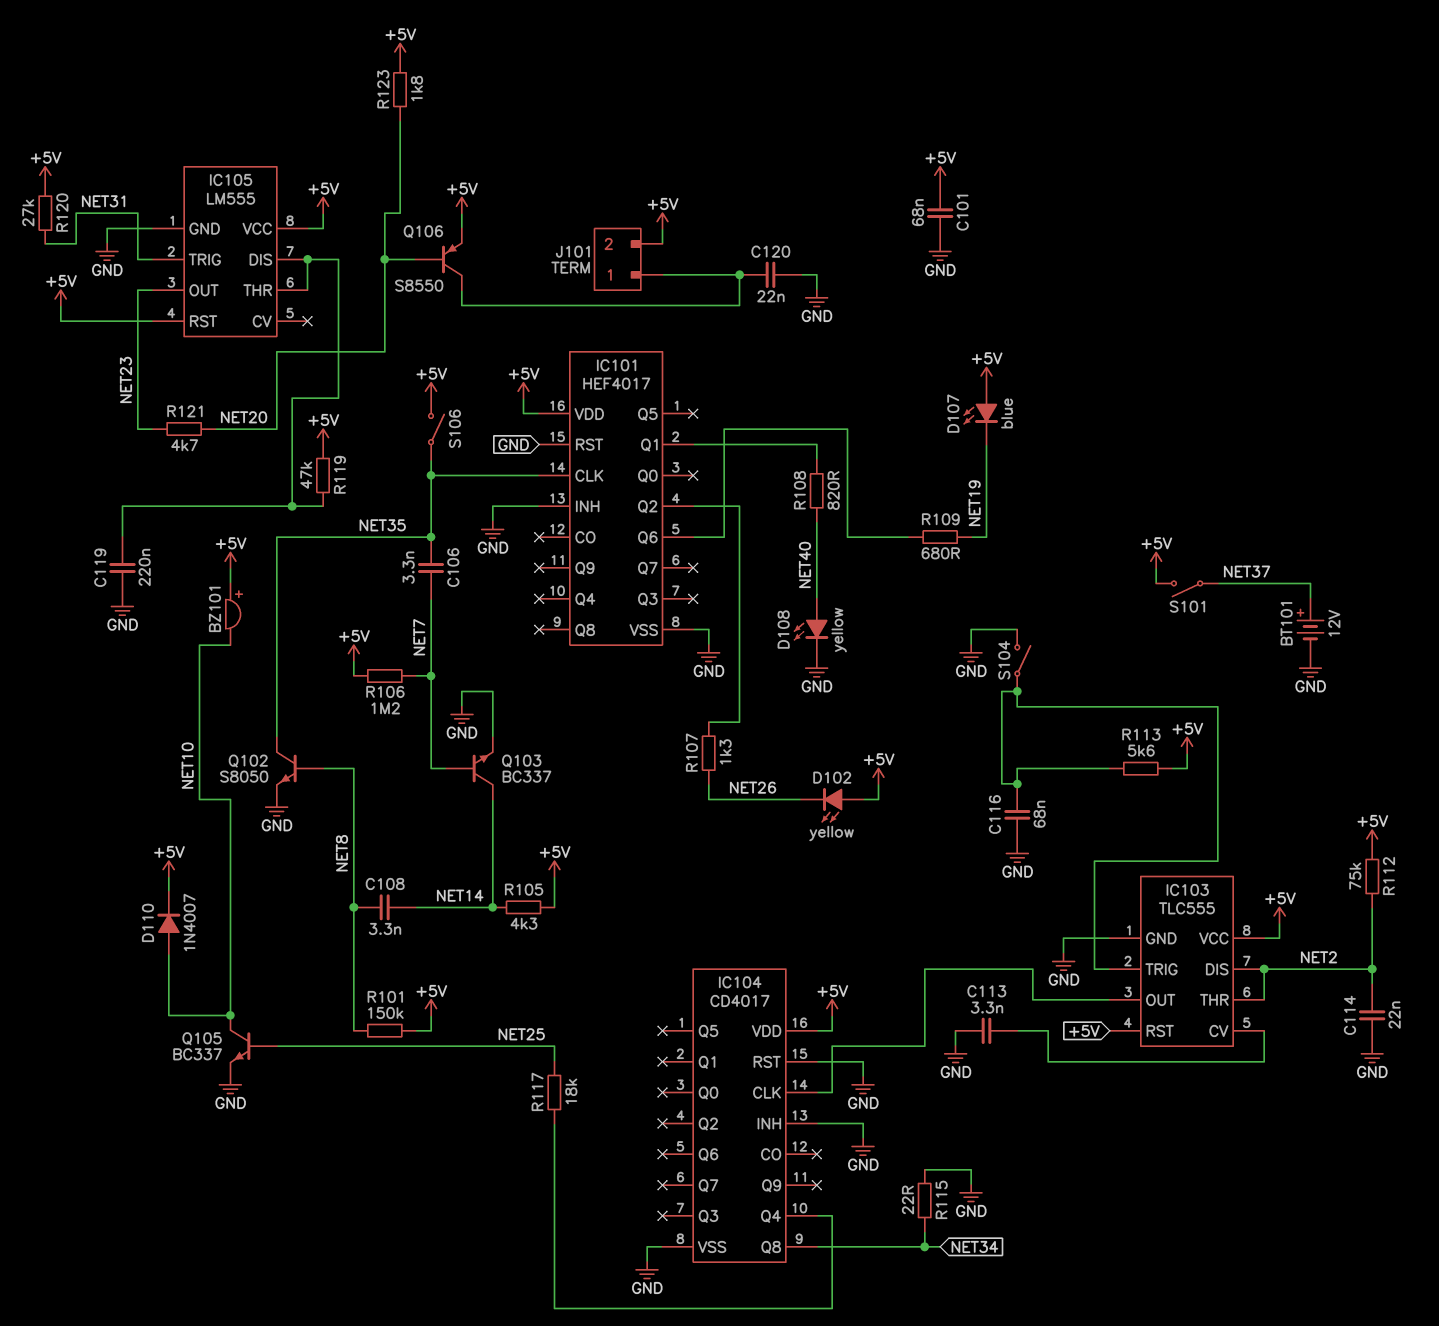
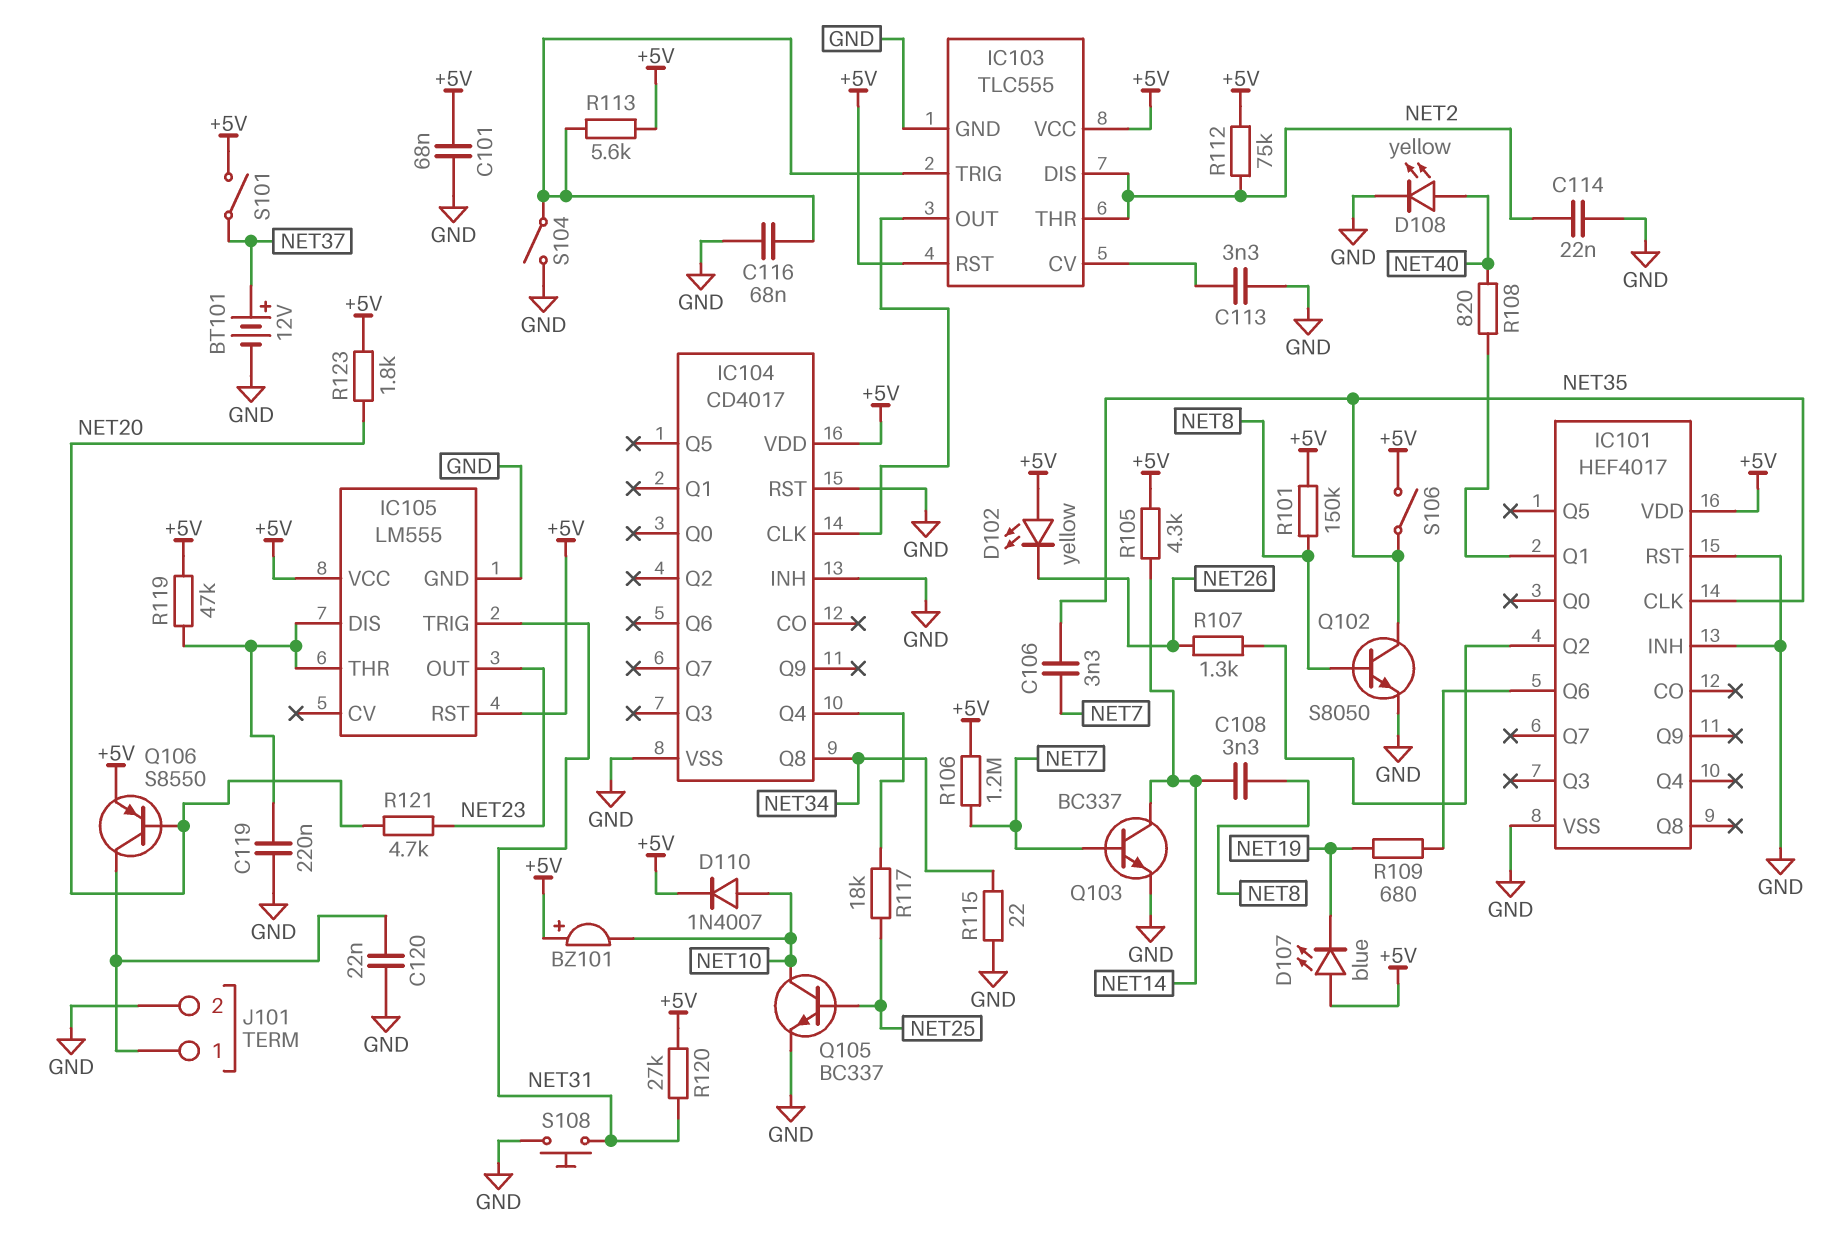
J101 pin 2: +5V -> GND
S108: none -> button (GND, NET31)

